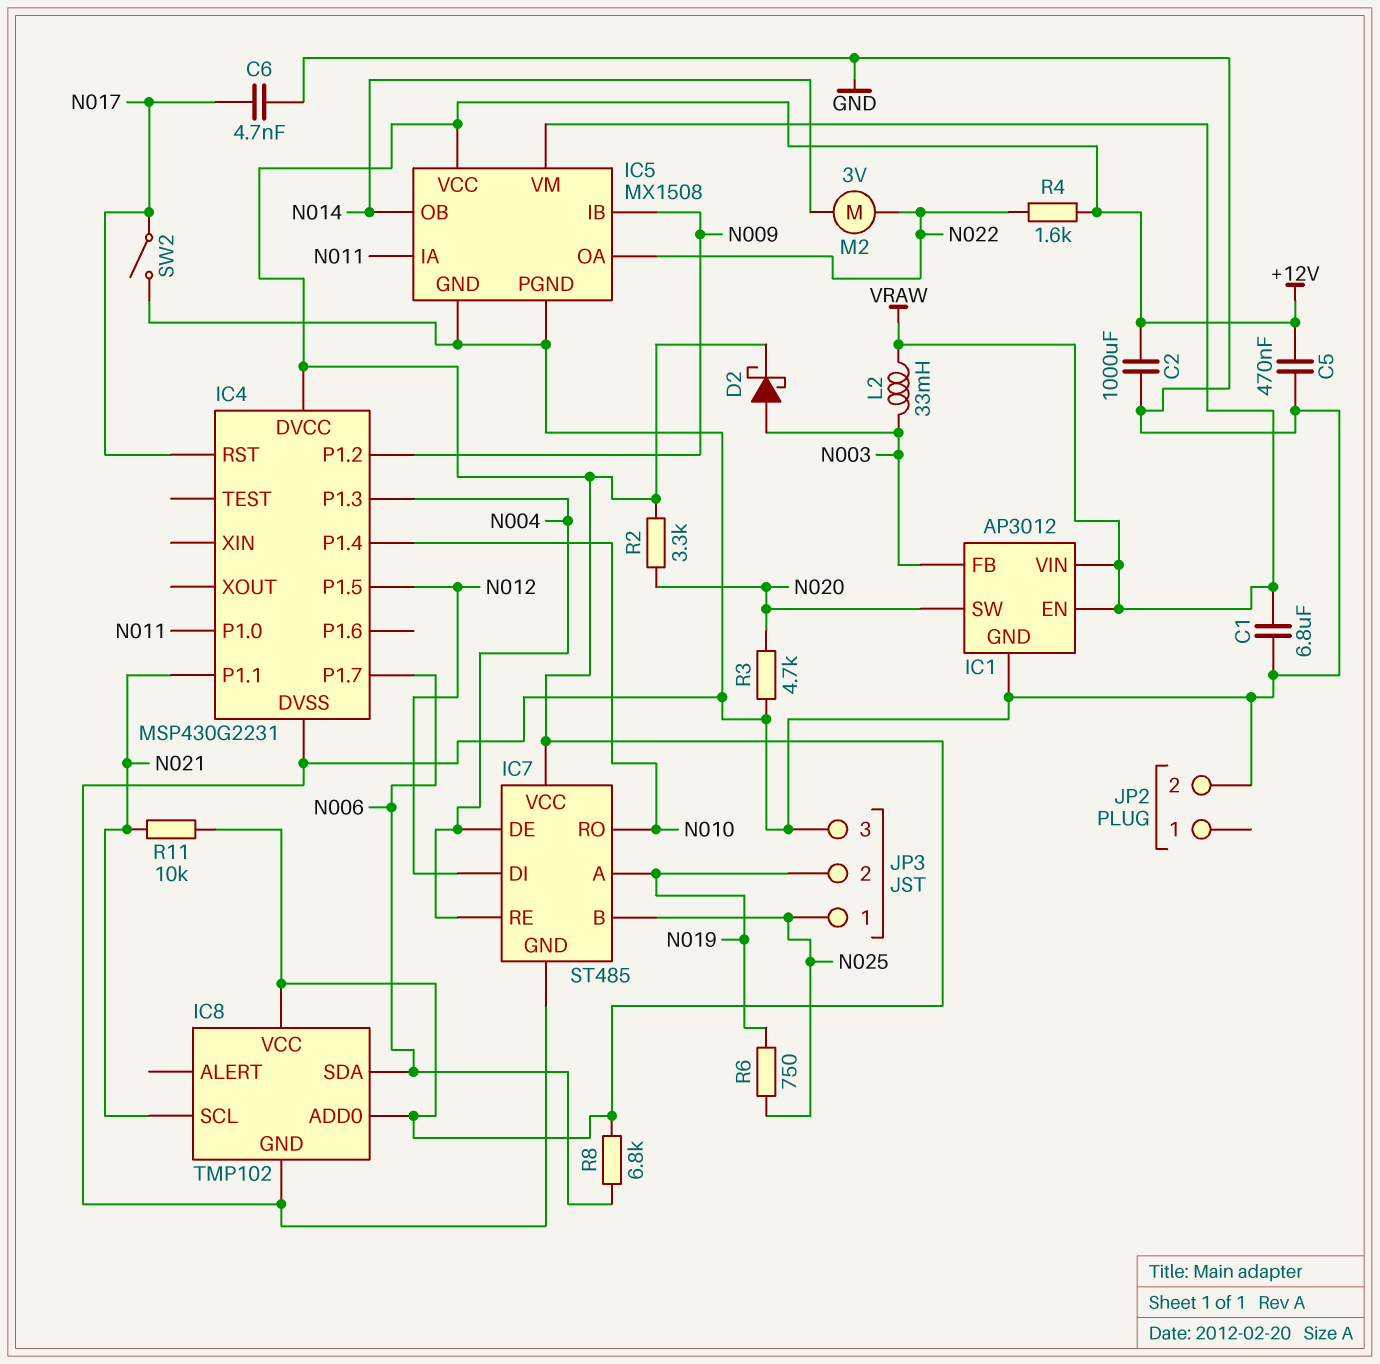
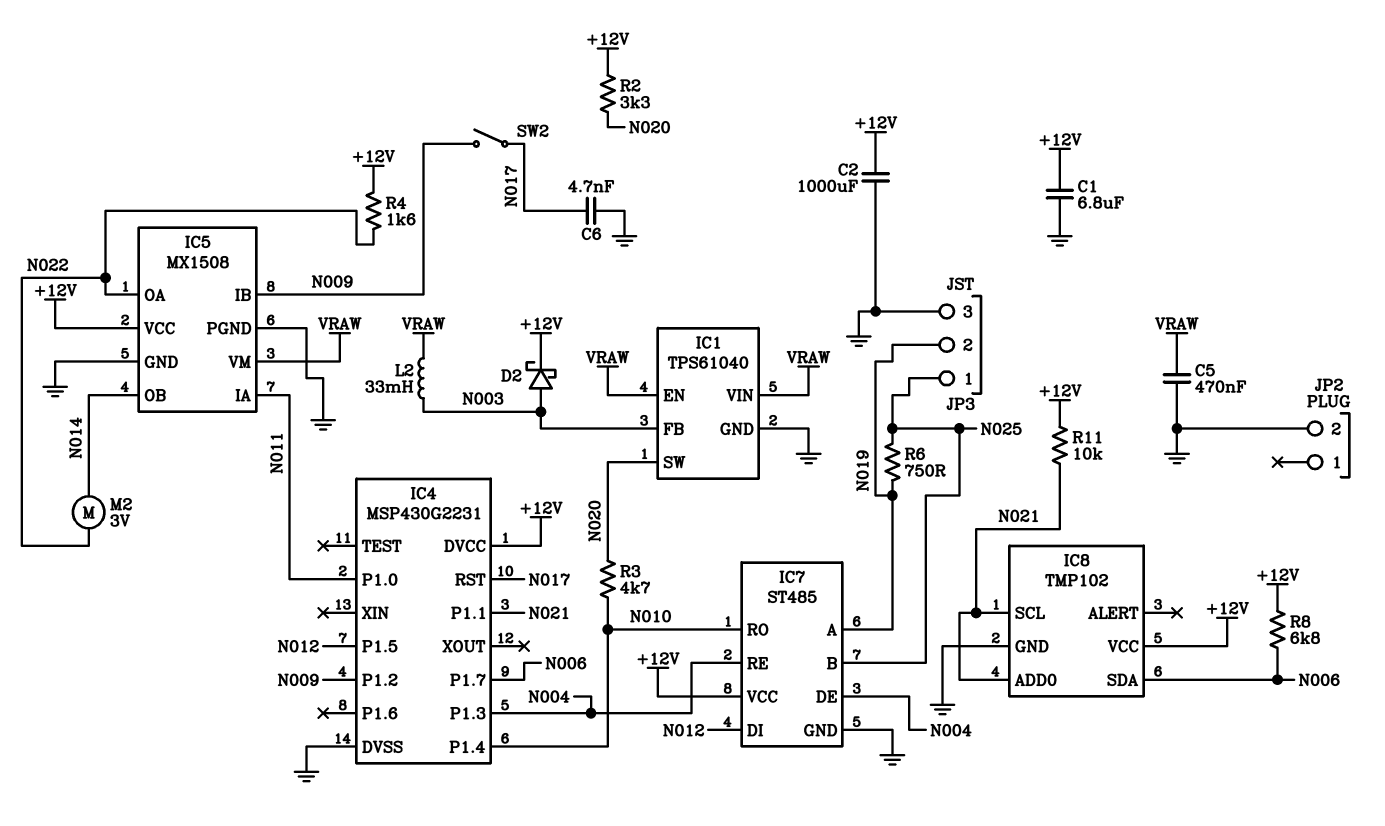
C1: 6.8uF (GND, VRAW) -> 6.8uF (+12V, GND)
C5: 470nF (+12V, GND) -> 470nF (GND, VRAW)
IC1: AP3012 -> TPS61040
IC8 pin ADD0: +12V -> N021
R3: 4.7k (GND, N020) -> 4.7k (N010, N020)
SW2: switch (GND, N017) -> switch (N009, N017)

